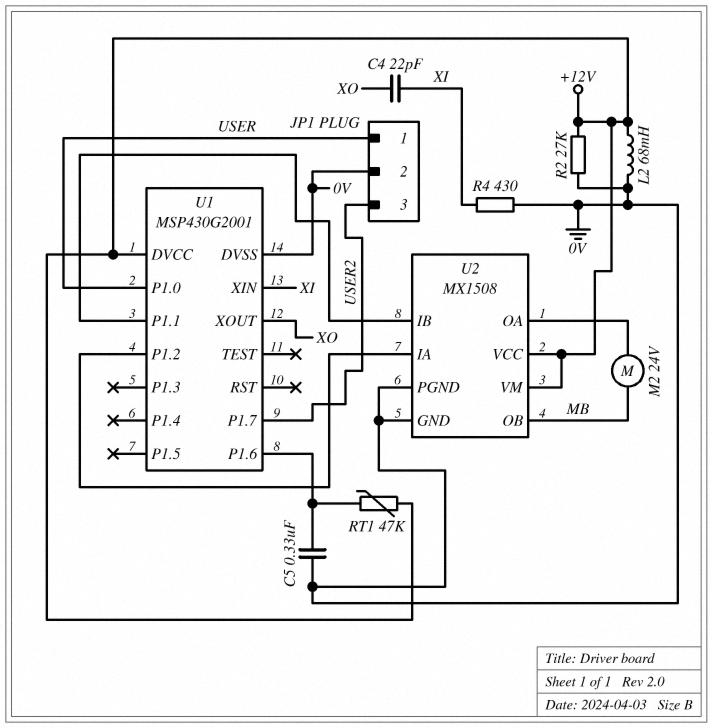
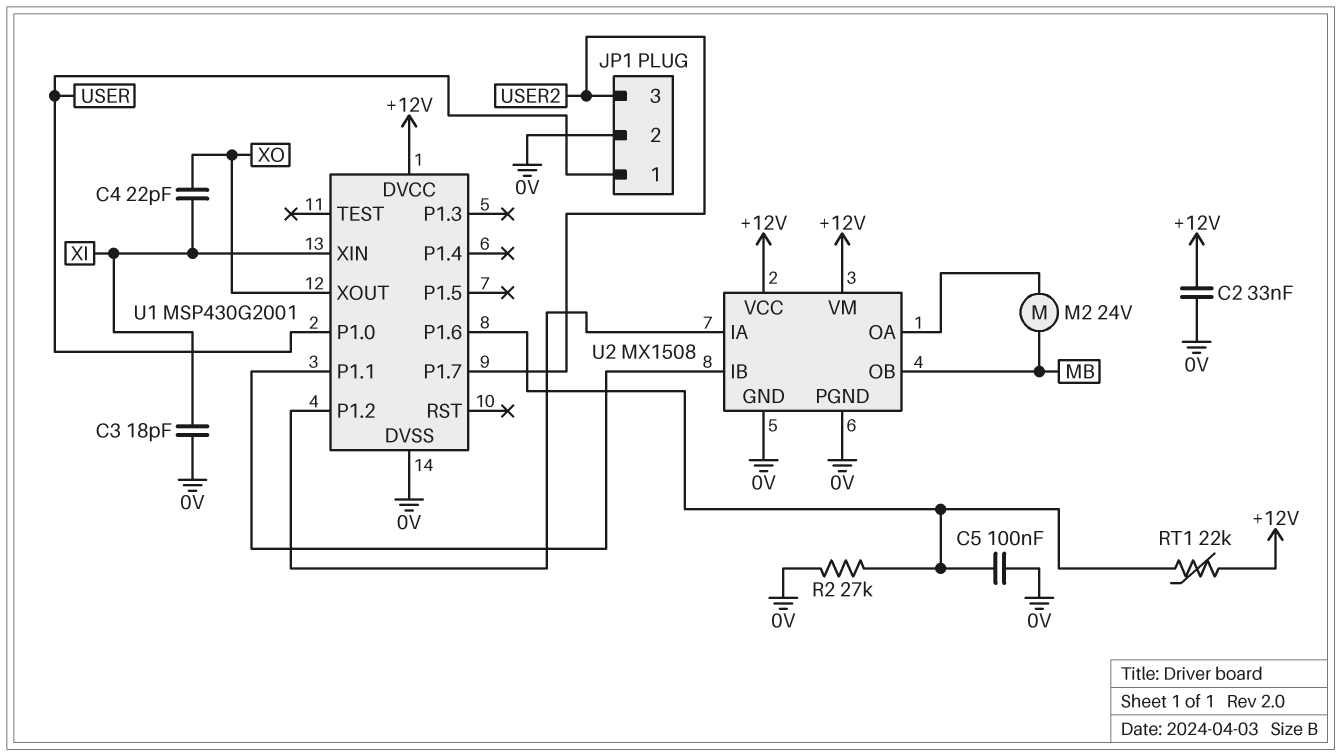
C2: none -> 33nF (+12V, 0V)
C3: none -> 18pF (0V, XI)
C5: 330nF (0V, U1/P1.6) -> 100nF (0V, U1/P1.6)
L2: 68mH (+12V, 0V) -> none
R2: 27k (+12V, 0V) -> 27k (0V, U1/P1.6)
R4: 430 (0V, XI) -> none
RT1: 47k (+12V, U1/P1.6) -> 22k (+12V, U1/P1.6)

